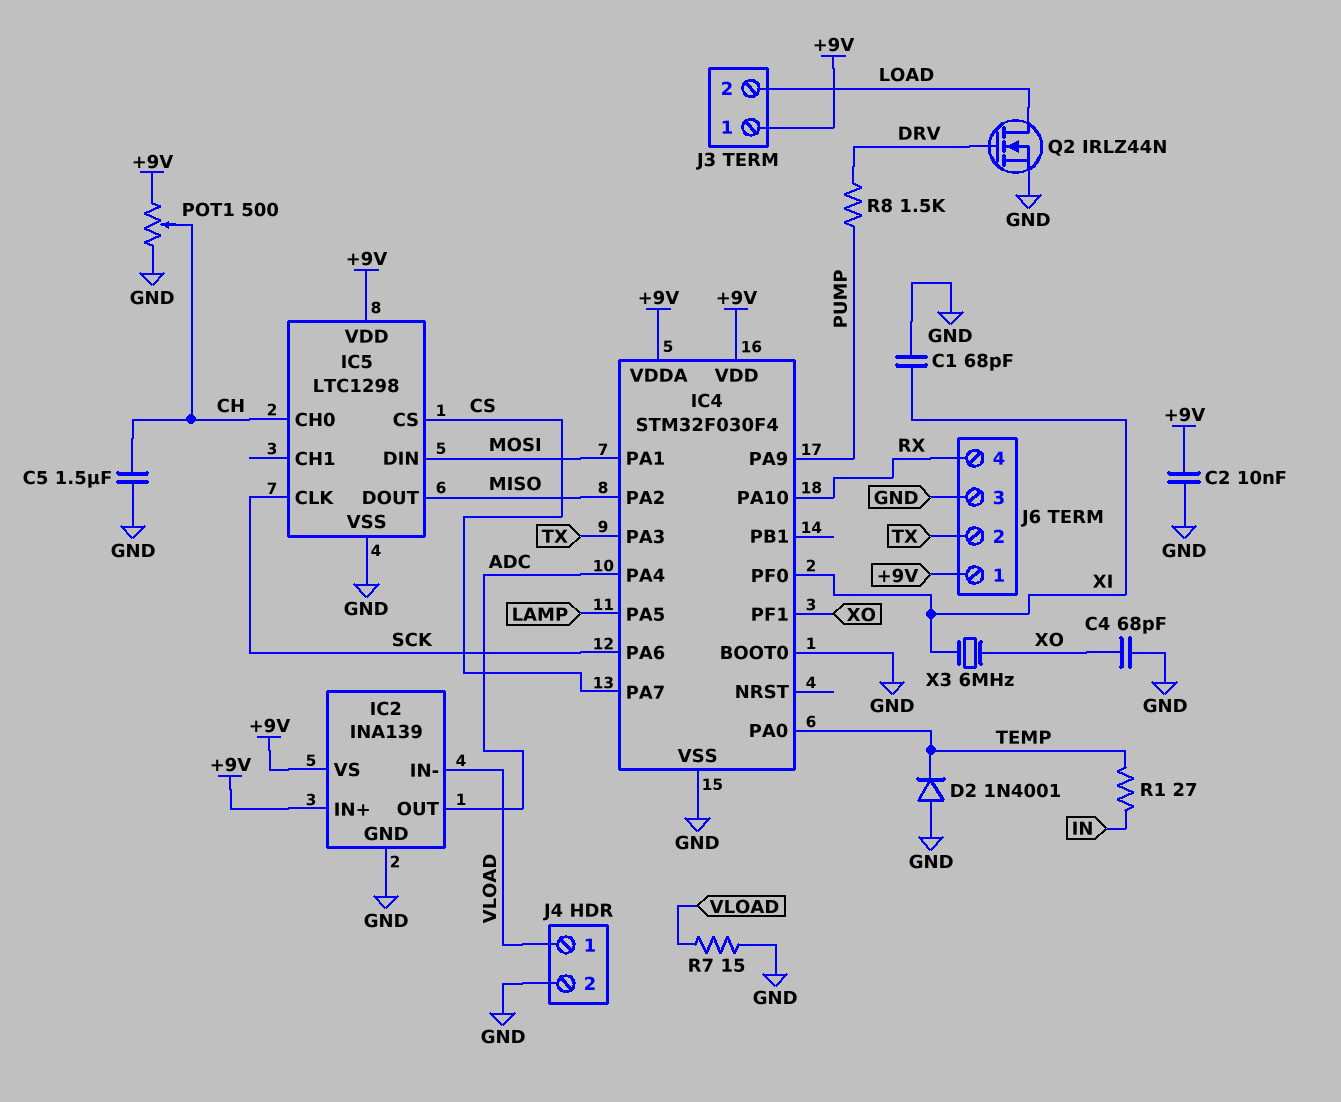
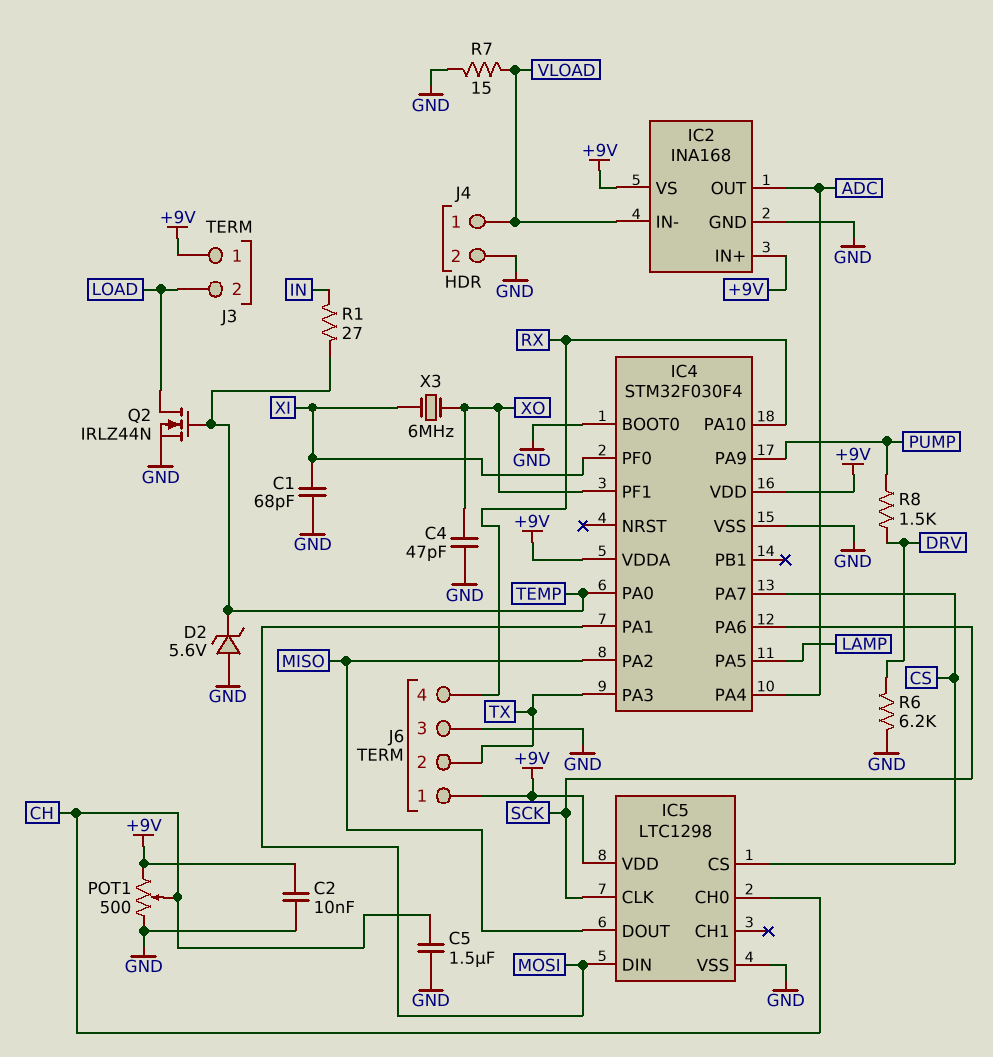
C4: 68pF (GND, XO) -> 47pF (GND, XO)
D2: diode 1N4001 (A GND, K TEMP) -> zener 5.6V (A GND, K TEMP)
IC2: INA139 -> INA168
Q2: NMOS IRLZ44N (G DRV, D LOAD, S GND) -> NMOS IRLZ44N (G TEMP, D LOAD, S GND)
R6: none -> 6.2k (DRV, GND)

